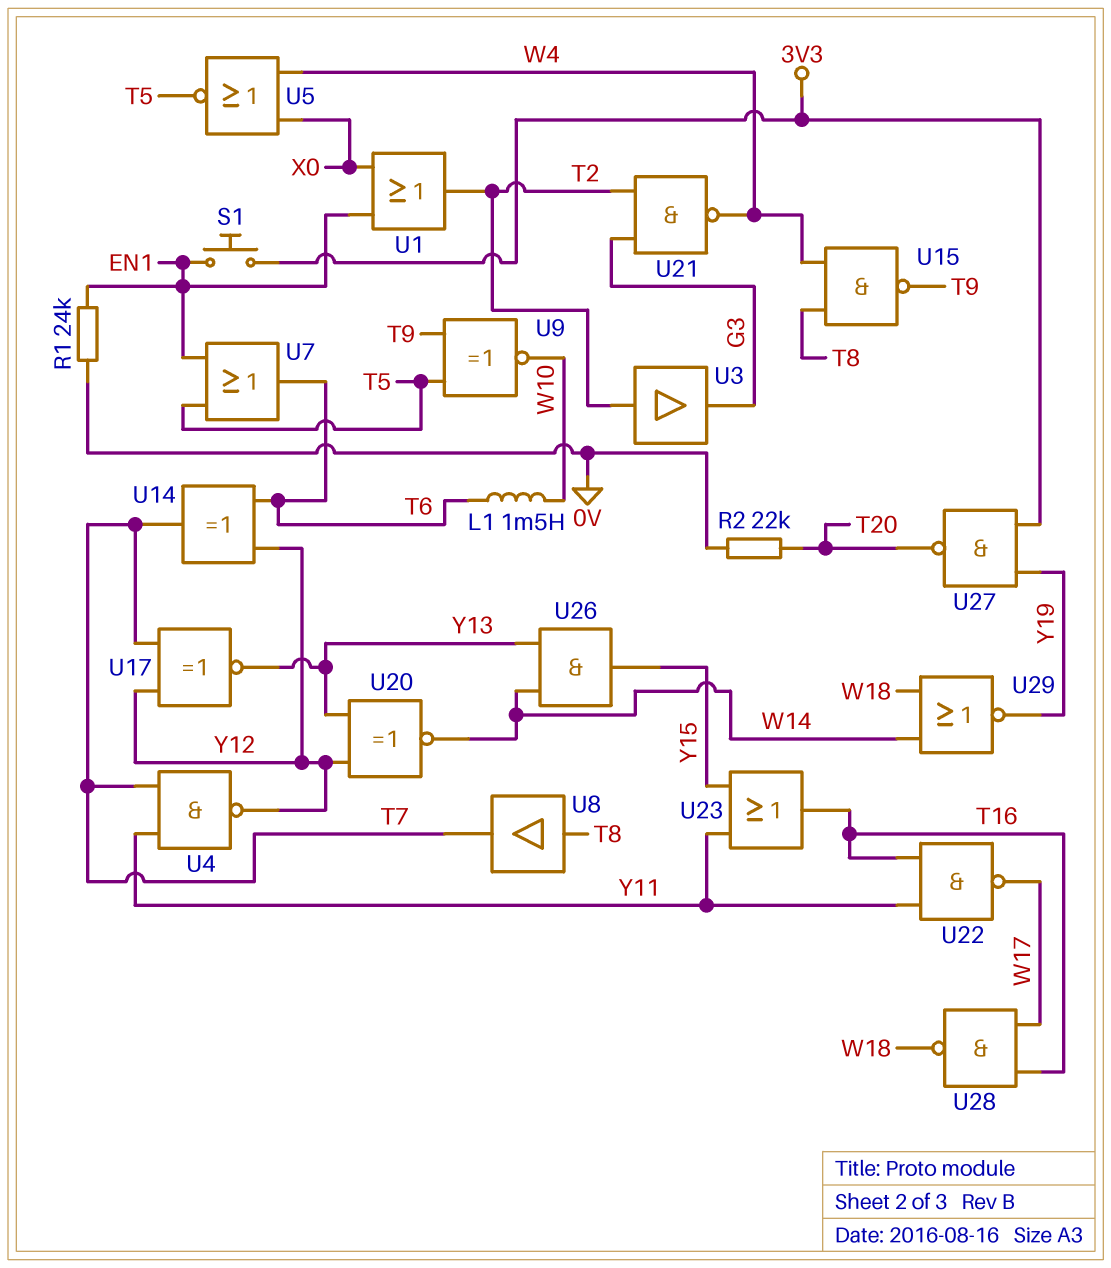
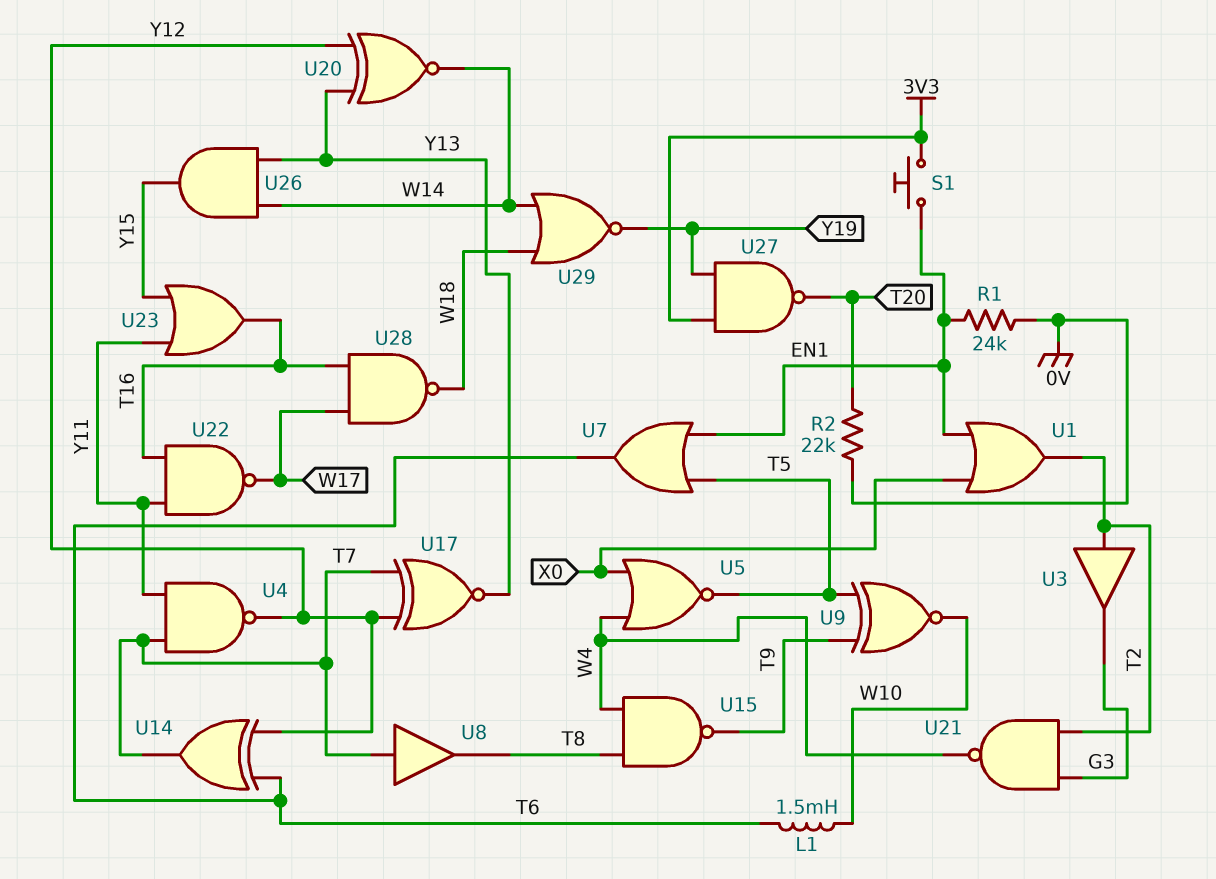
U8: buffer (in T8, out T7) -> buffer (in T7, out T8)

